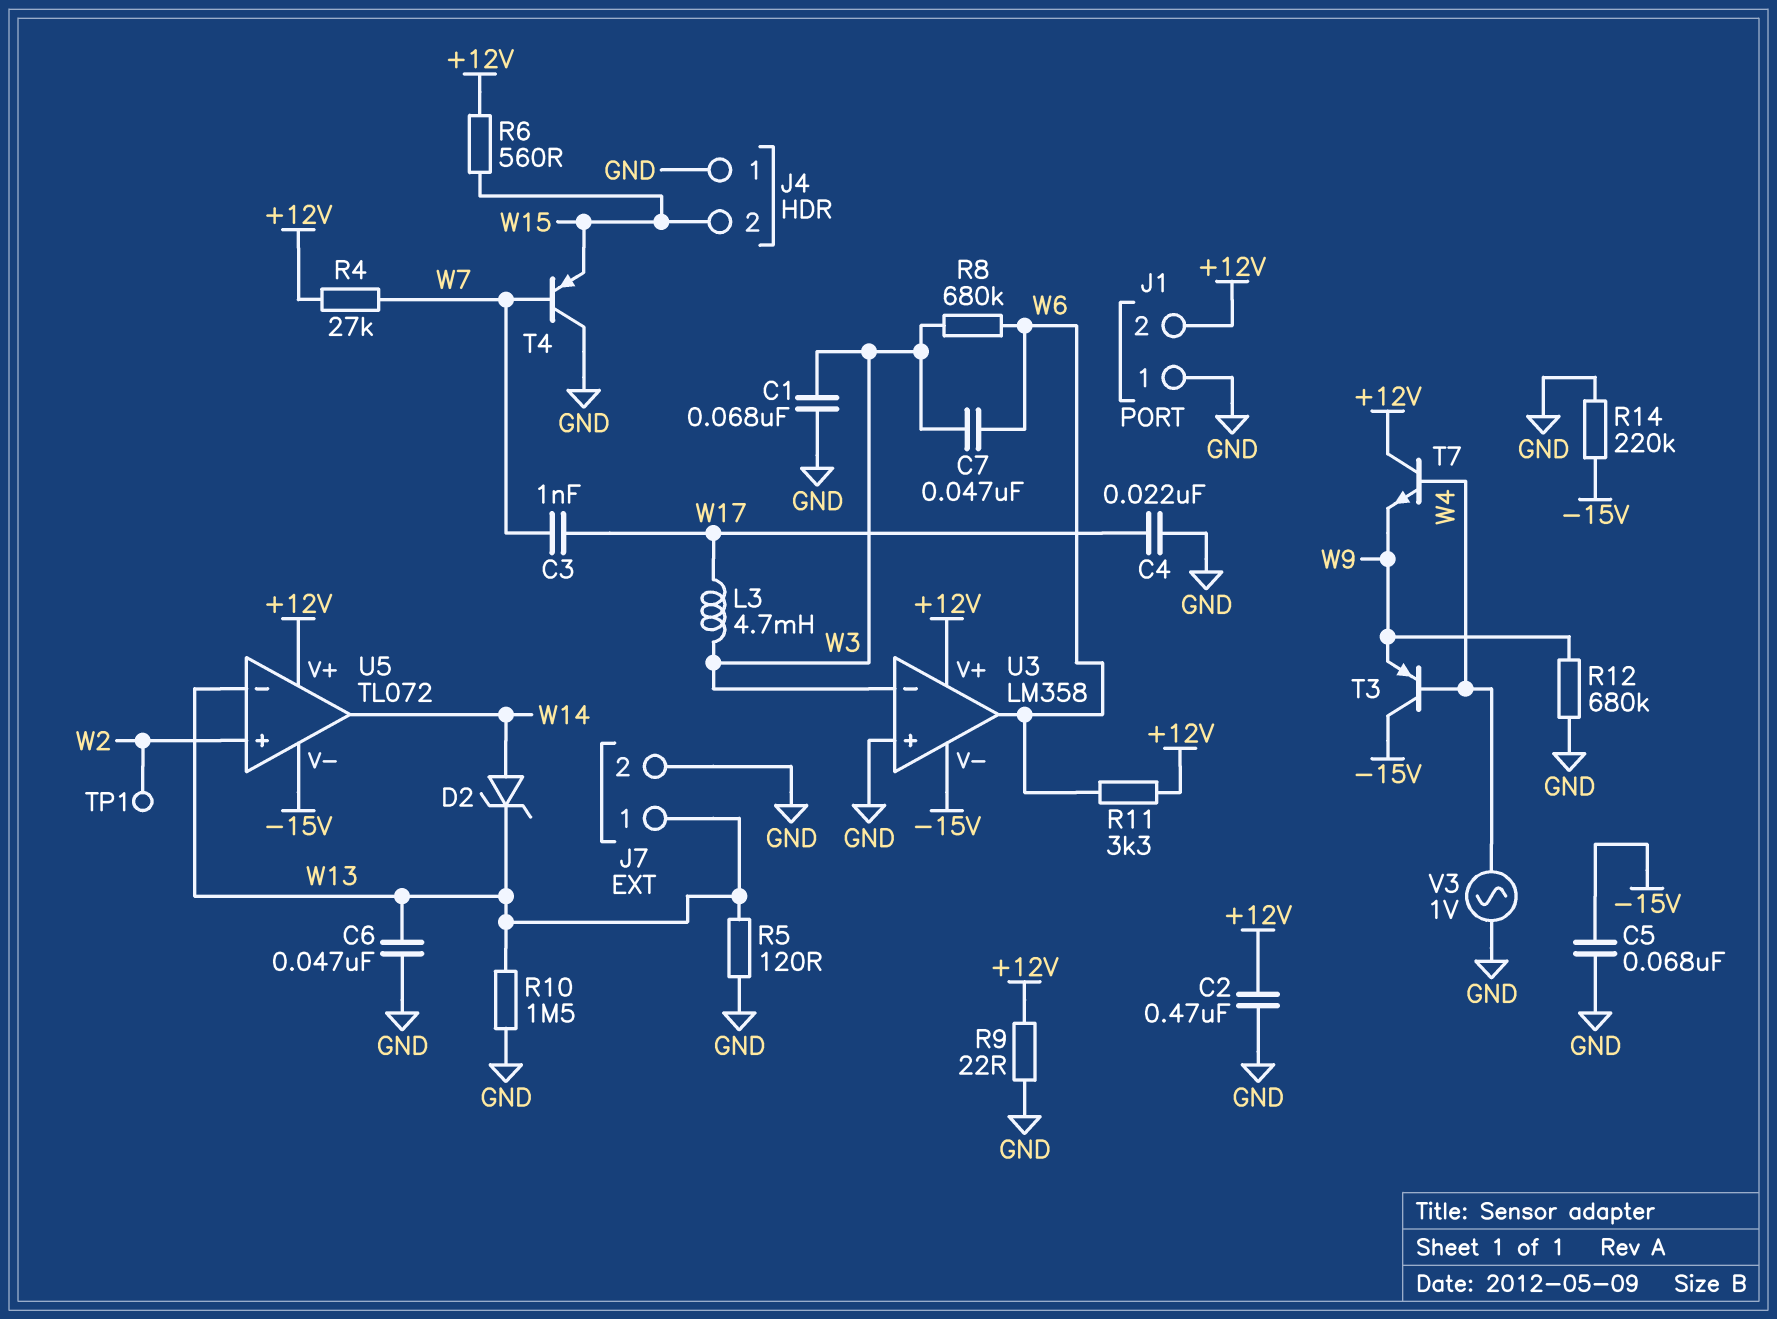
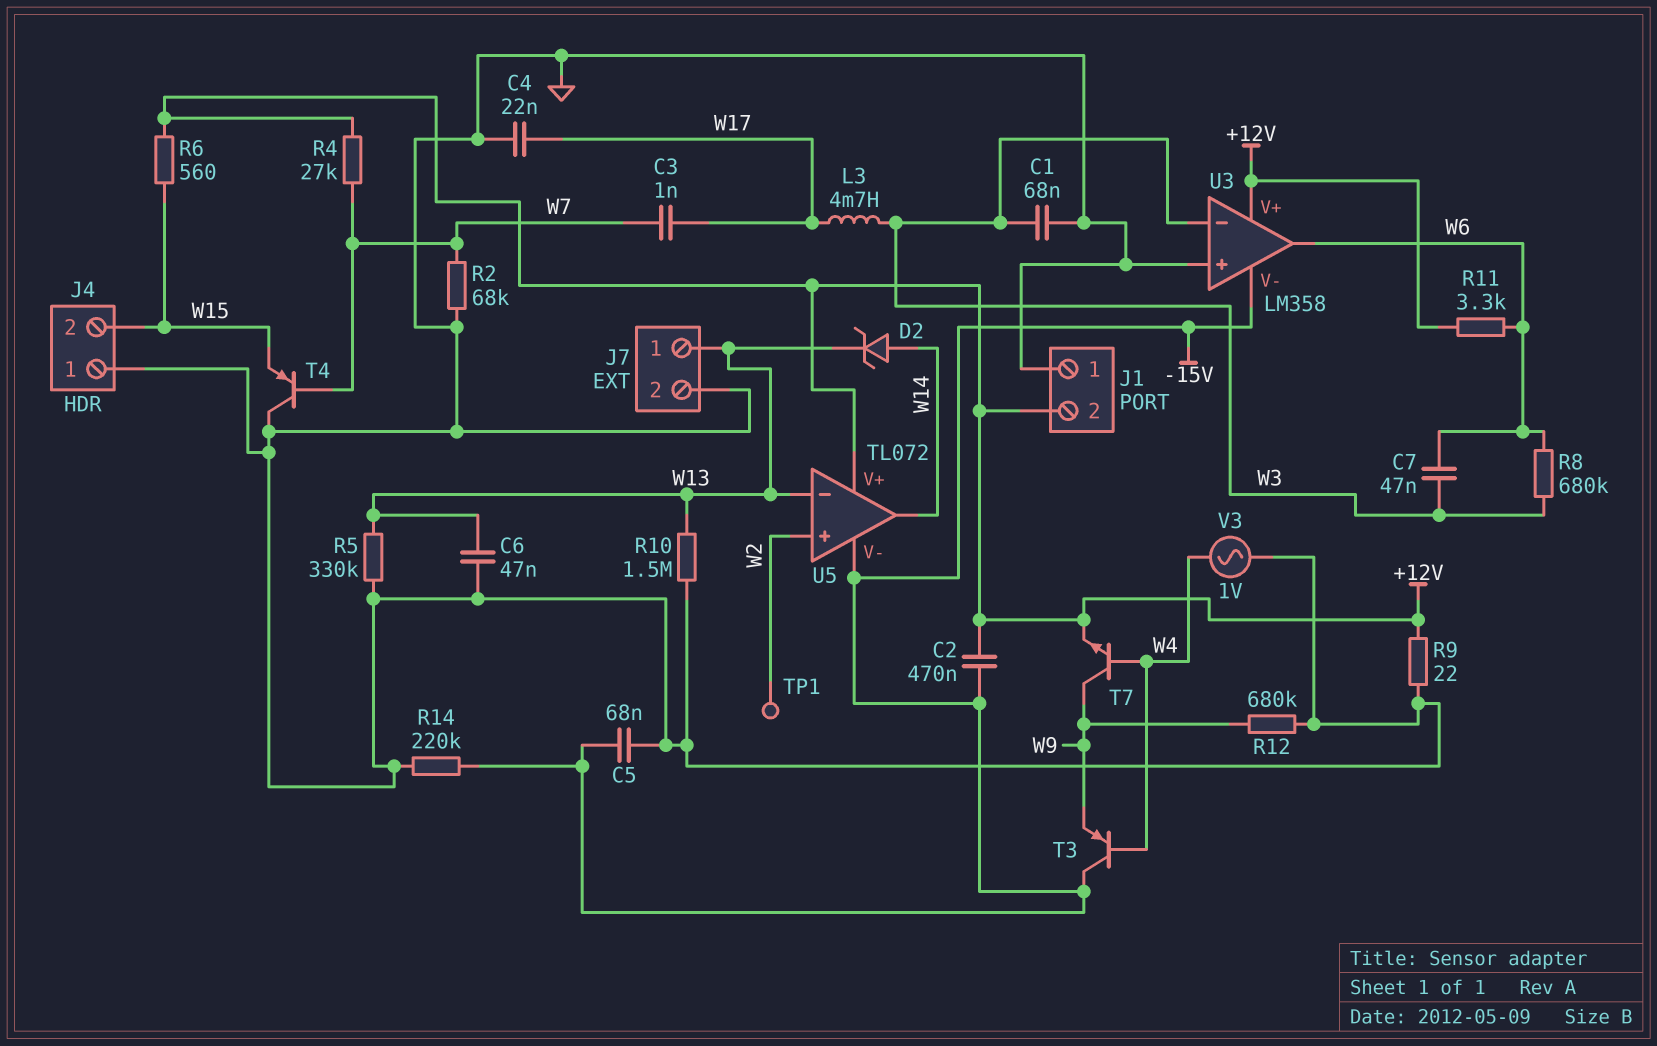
C2: 470nF (+12V, GND) -> 470nF (+12V, -15V)
R2: none -> 68k (GND, W7)
R5: 120 (GND, W13) -> 330k (GND, W13)
T7: NPN (B W4, C +12V, E W9) -> NPN (B W4, C W9, E +12V)

